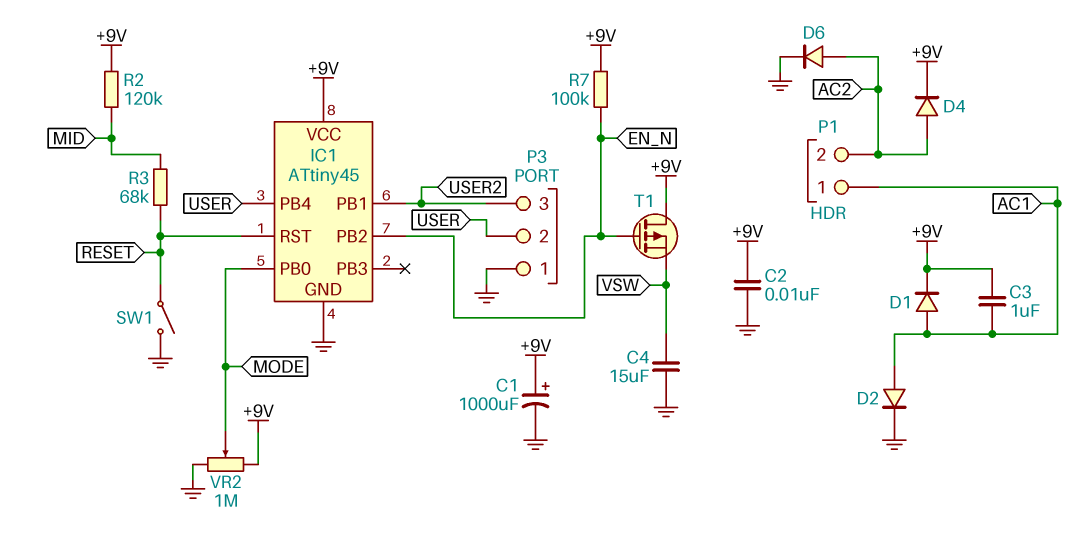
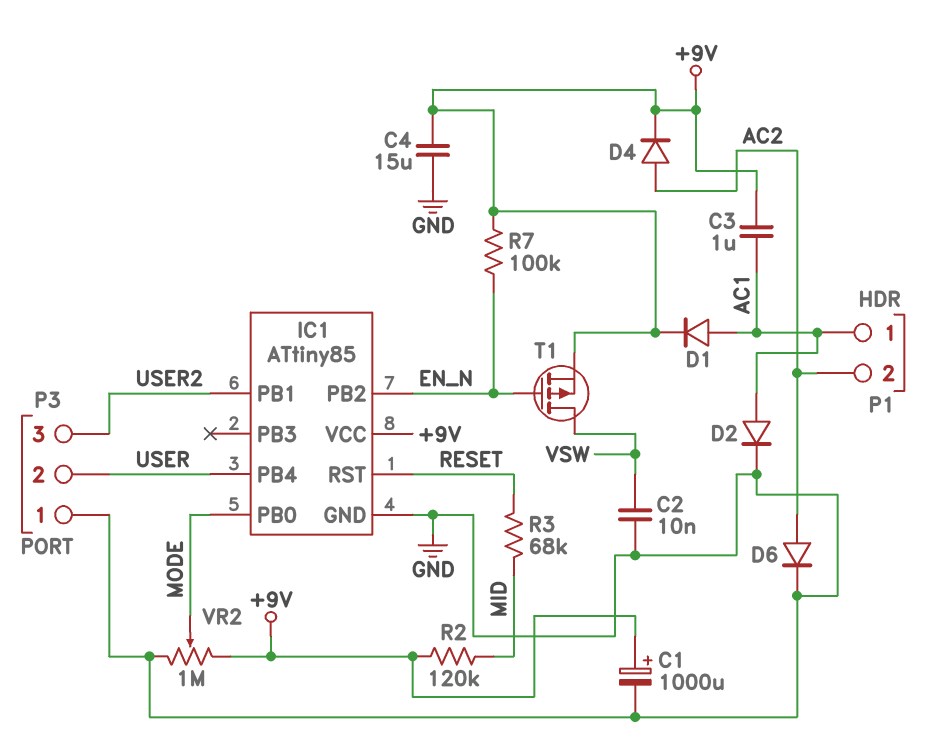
C2: 10nF (+9V, GND) -> 10nF (GND, VSW)
C4: 15uF (GND, VSW) -> 15uF (+9V, GND)
IC1: ATtiny45 -> ATtiny85
SW1: switch (GND, RESET) -> none
T1: PMOS (G EN_N, D +9V, S VSW) -> PMOS (G EN_N, D VSW, S +9V)

